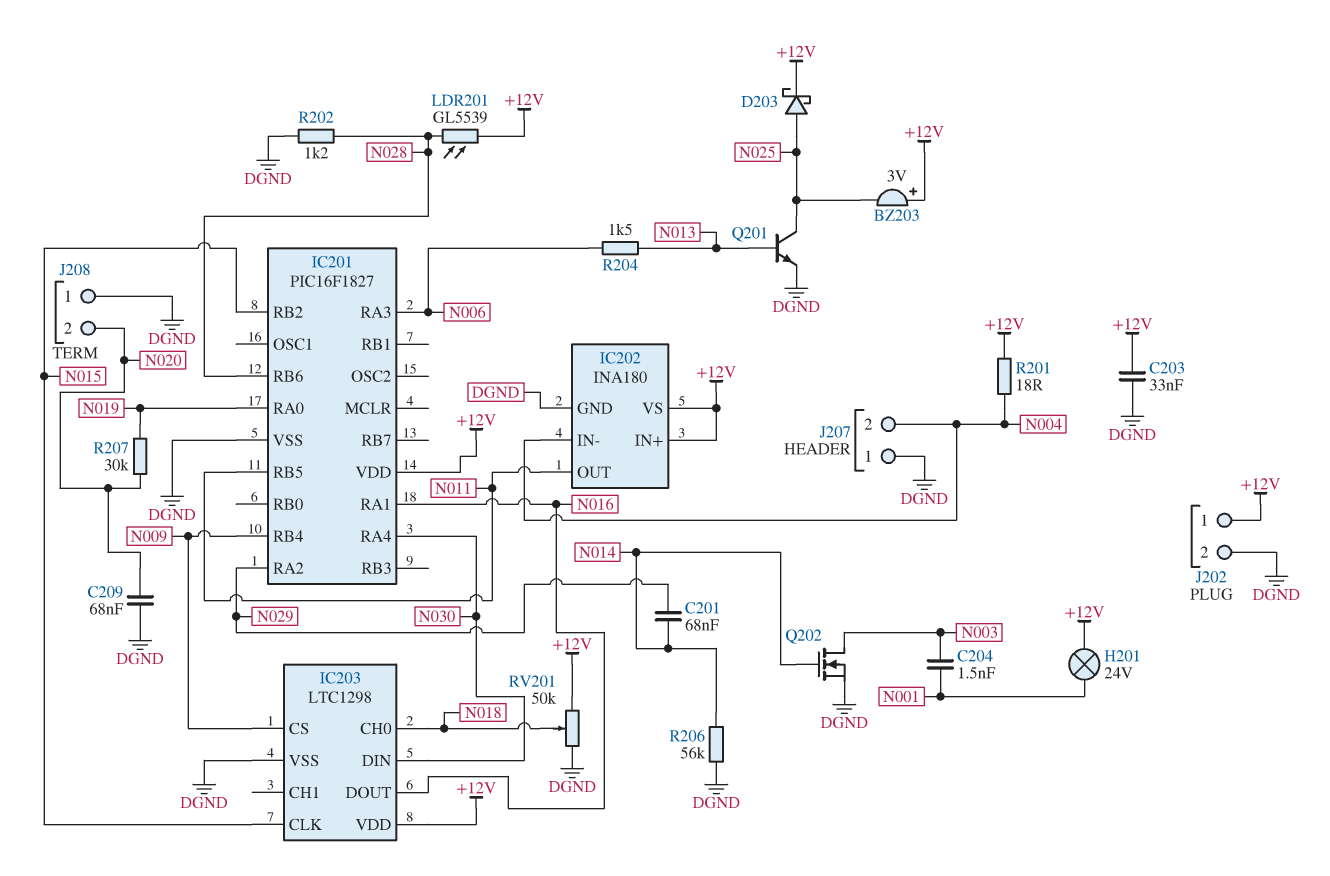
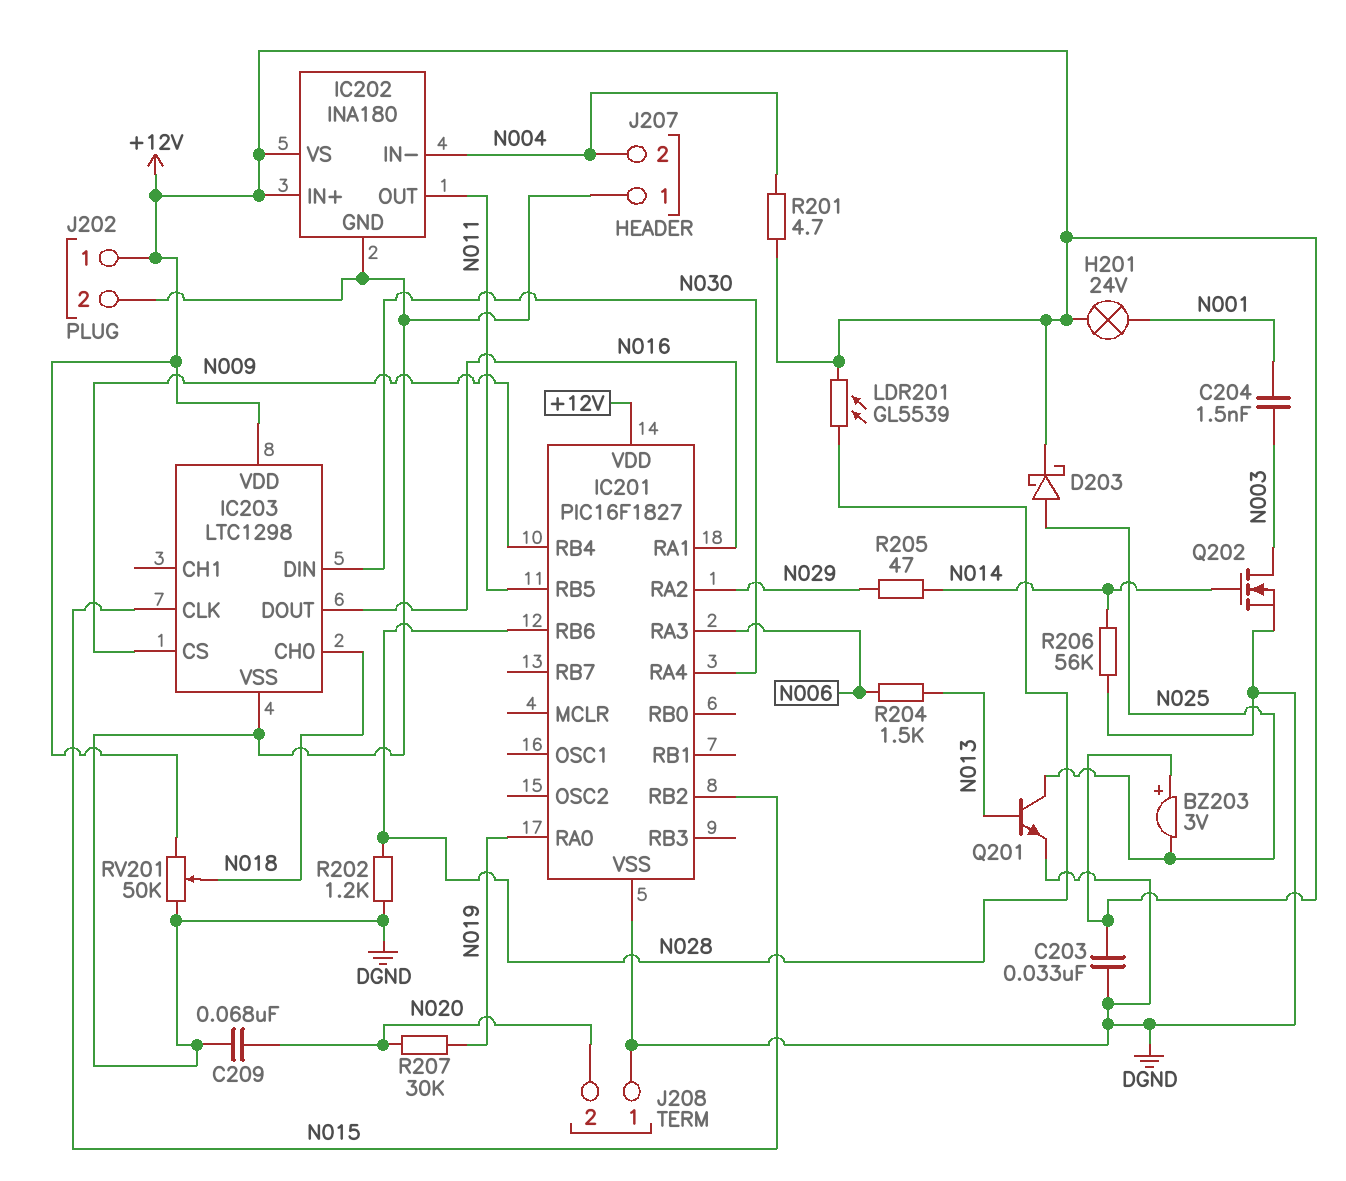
C201: 68nF (N014, N029) -> none
R201: 18 (+12V, N004) -> 4.7 (+12V, N004)
R205: none -> 47 (N014, N029)

